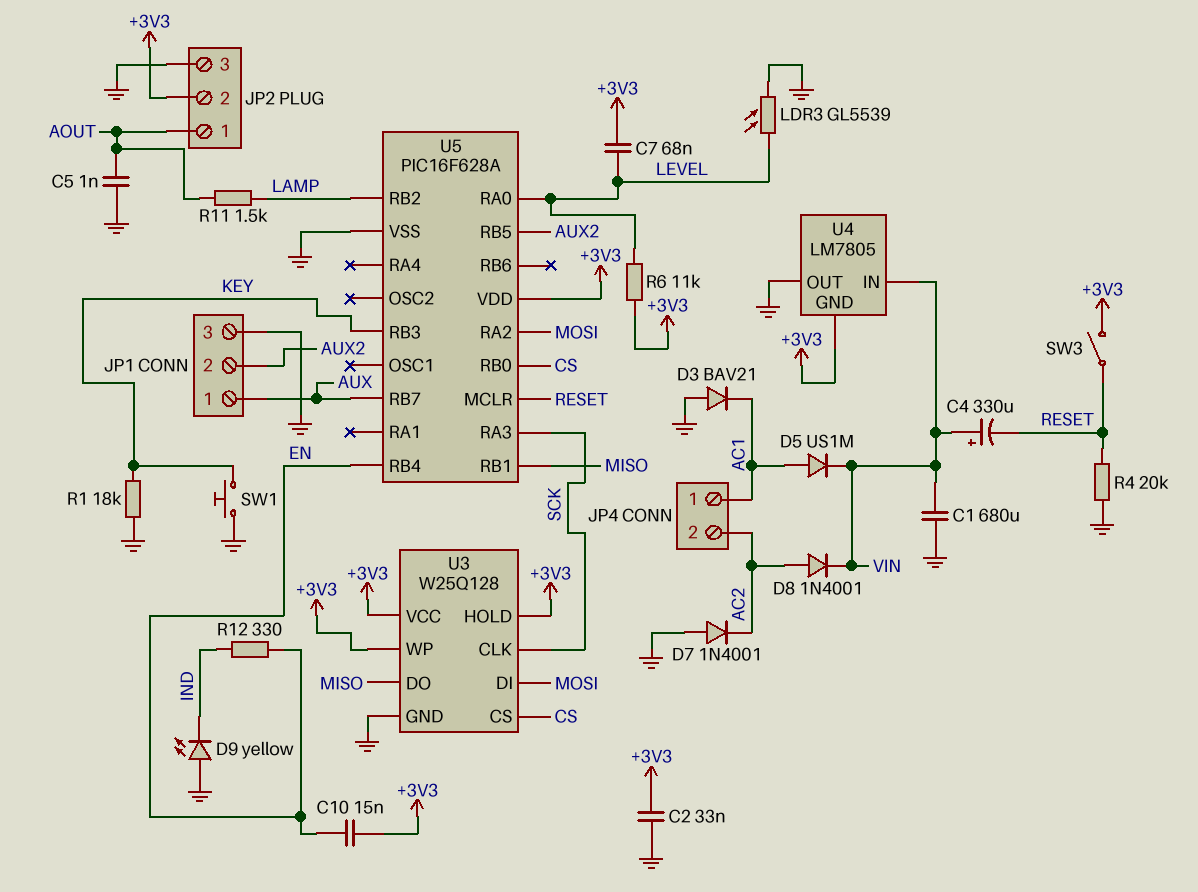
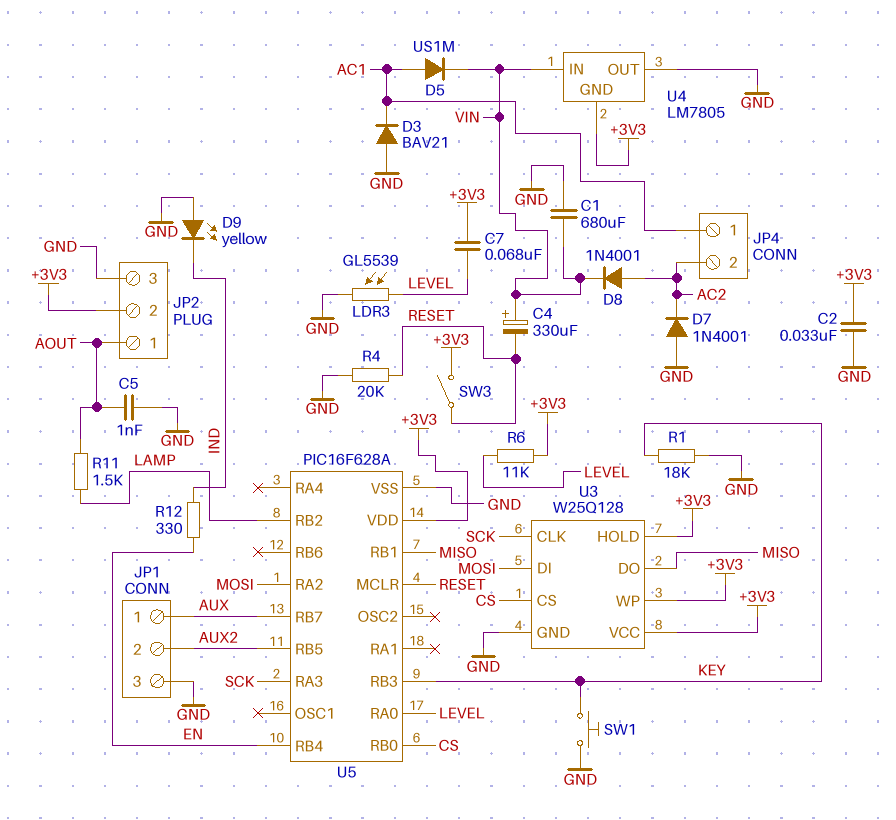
C10: 15nF (+3V3, EN) -> none

